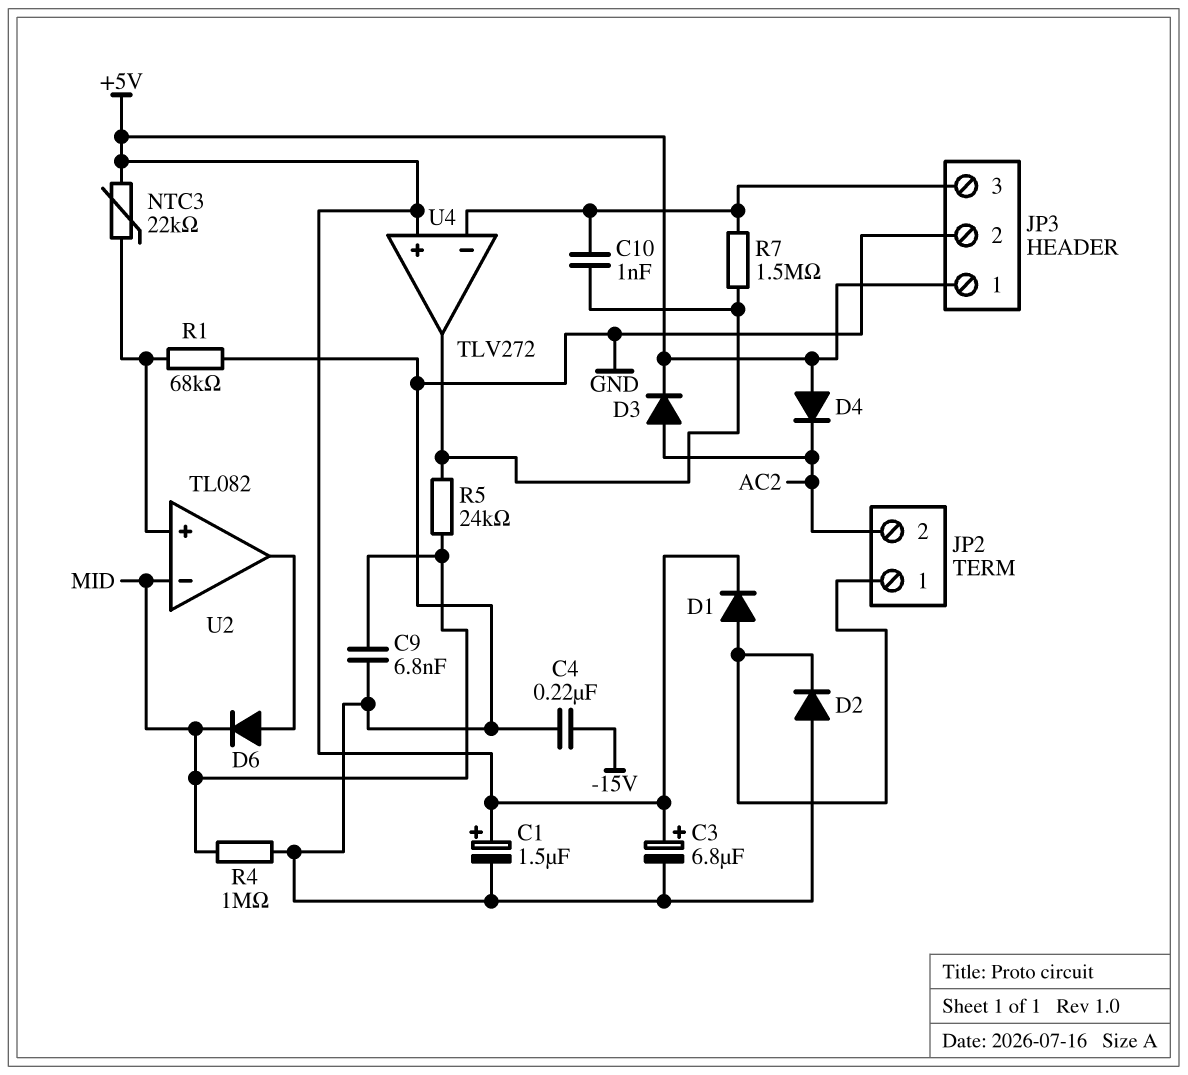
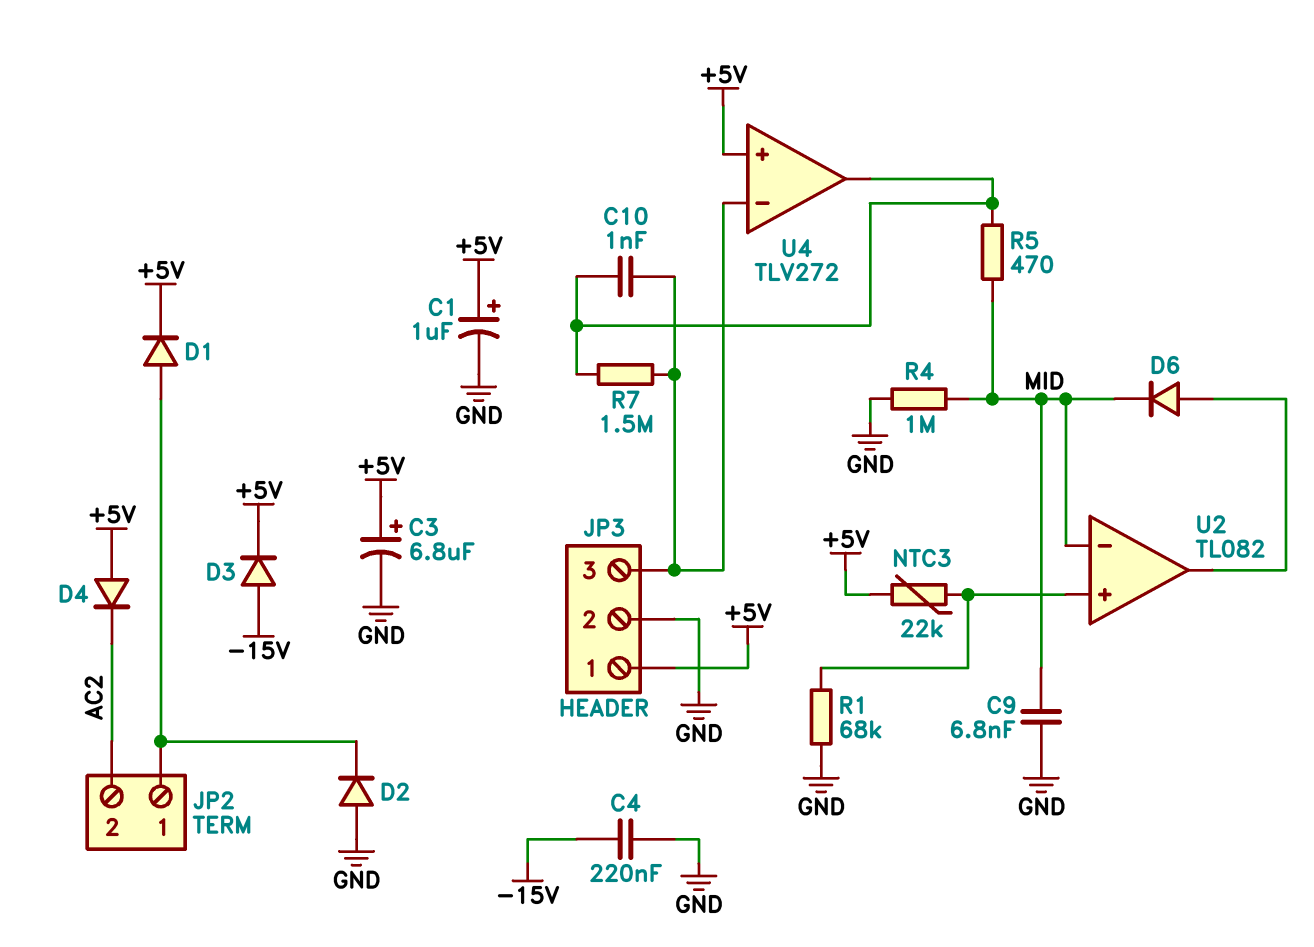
C1: 1.5uF (plus +5V, minus GND) -> 1uF (plus +5V, minus GND)
D3: diode (A AC2, K +5V) -> diode (A -15V, K +5V)
R5: 24k (MID, U4/out) -> 470 (MID, U4/out)

